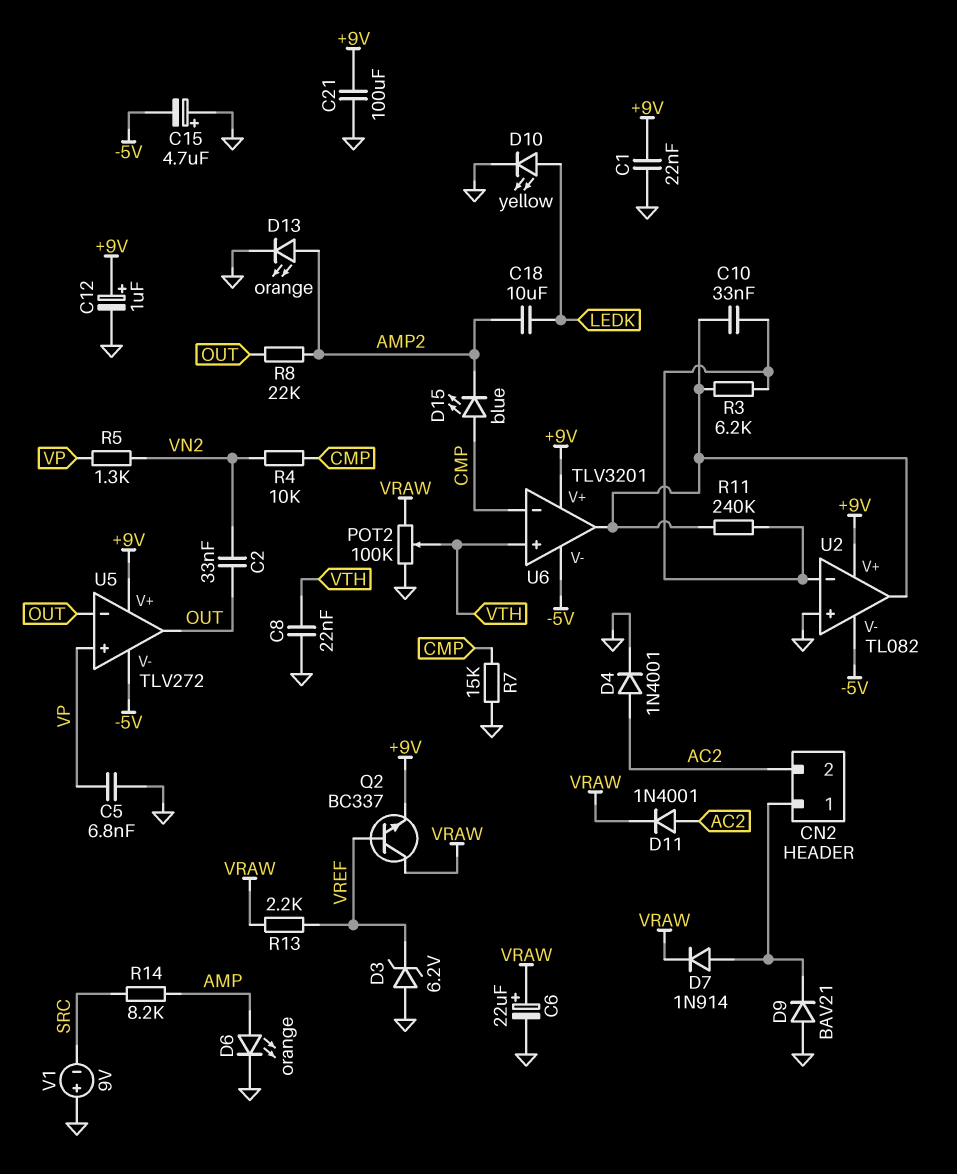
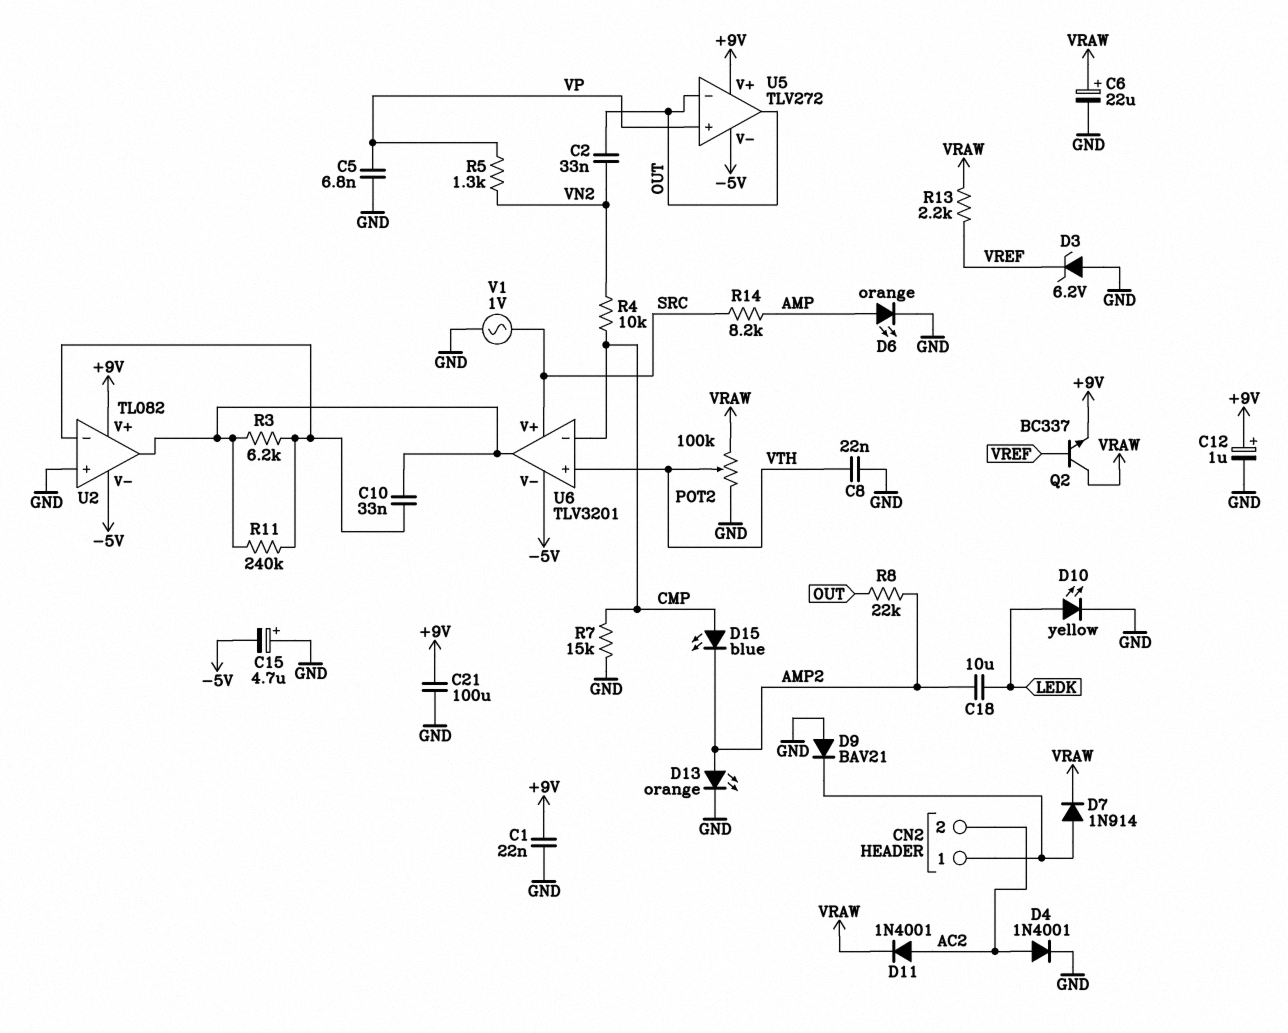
U6 pin V+: +9V -> SRC
V1: 9V (plus GND, minus SRC) -> AC 1V (GND, SRC)

